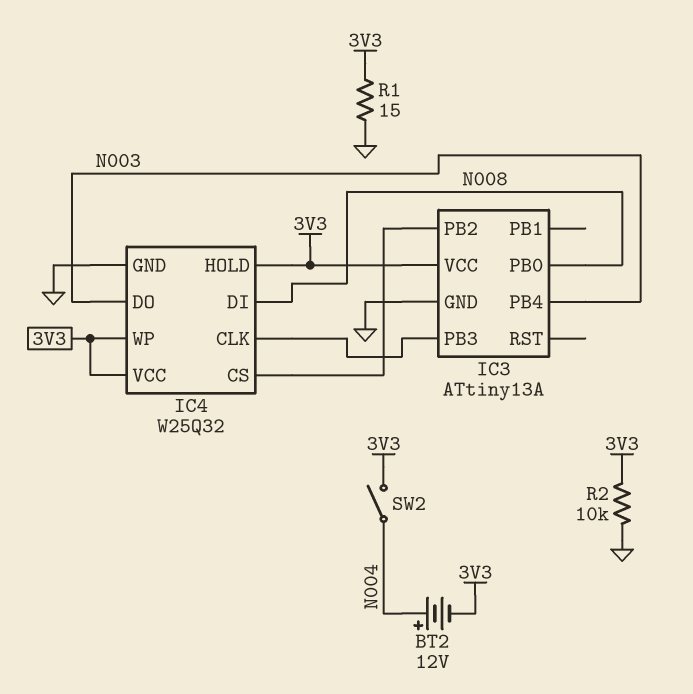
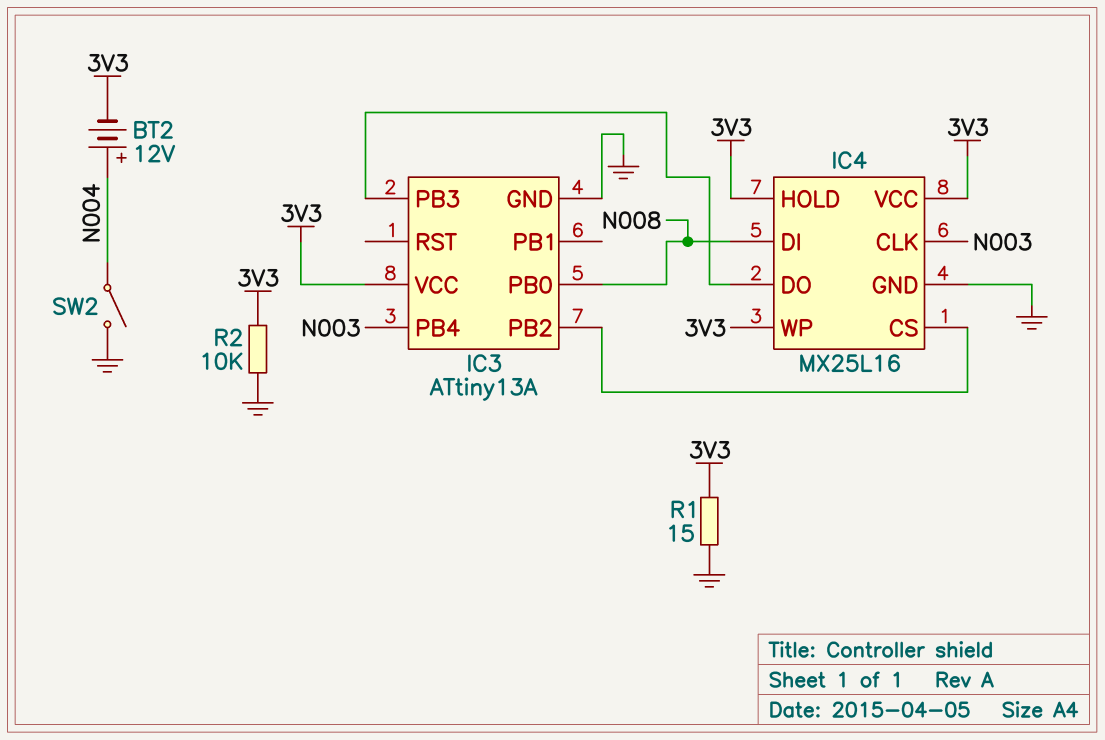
IC4: W25Q32 -> MX25L16
IC4 pin CLK: IC3/PB3 -> N003
IC4 pin DO: N003 -> IC3/PB3
SW2: switch (3V3, N004) -> switch (GND, N004)

